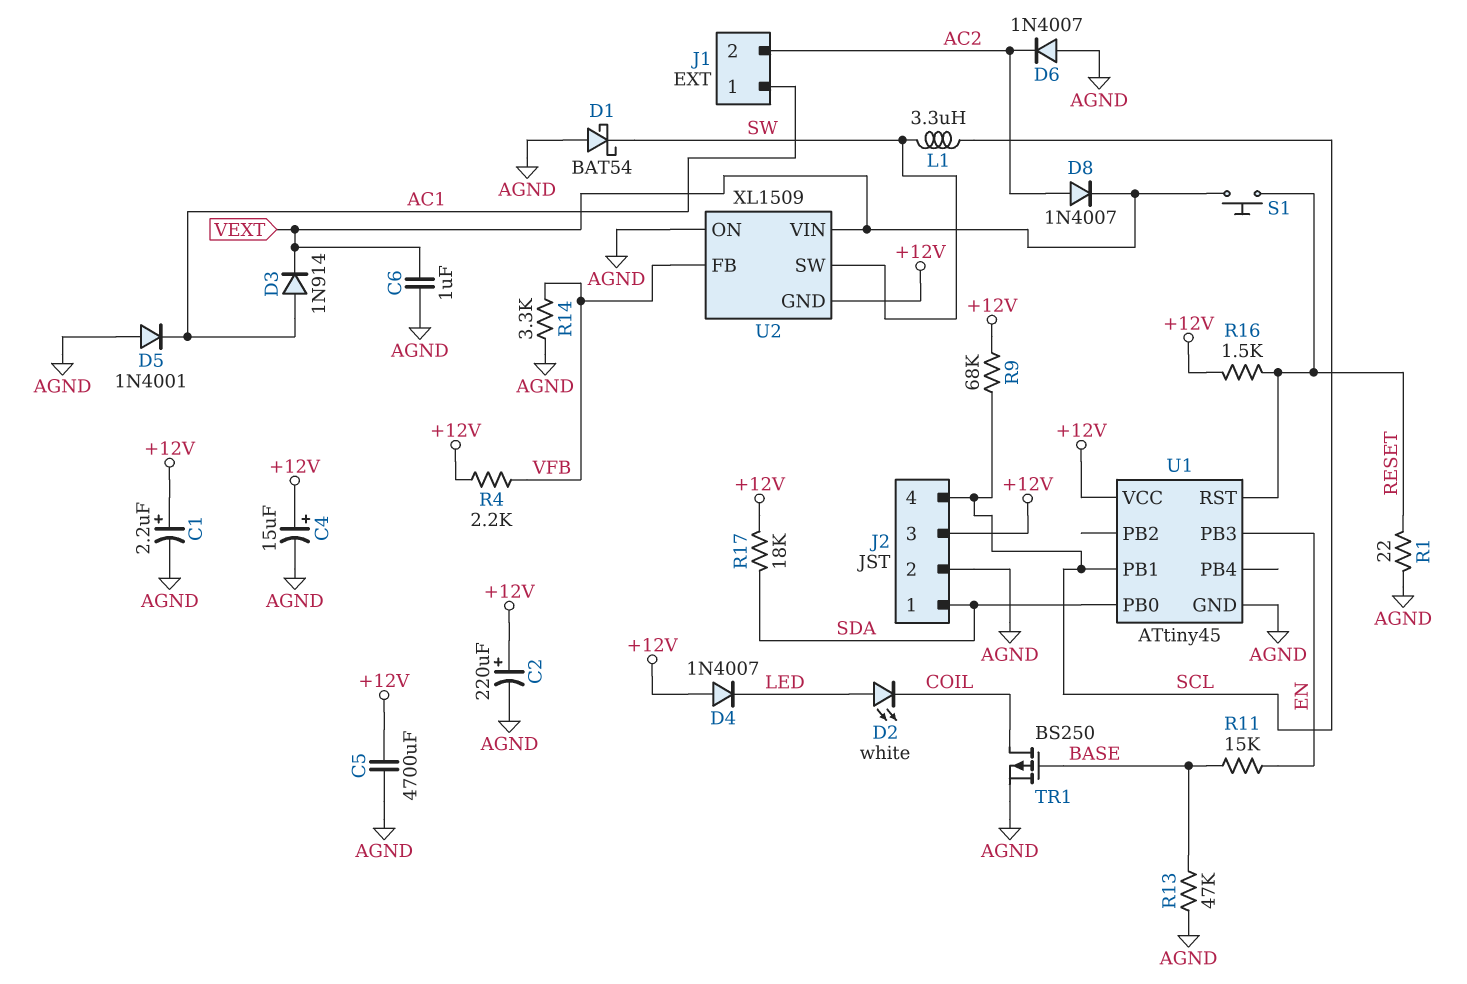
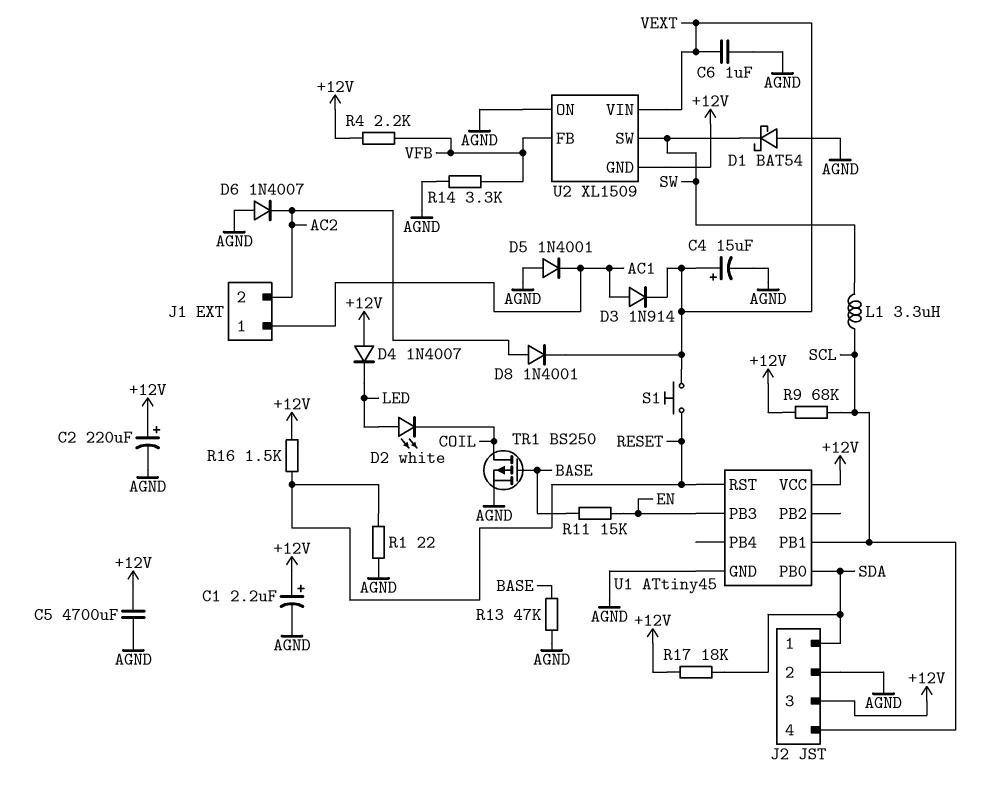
C4: 15uF (plus +12V, minus AGND) -> 15uF (plus VEXT, minus AGND)
D8: diode 1N4007 (A AC2, K VEXT) -> diode 1N4001 (A AC2, K VEXT)

